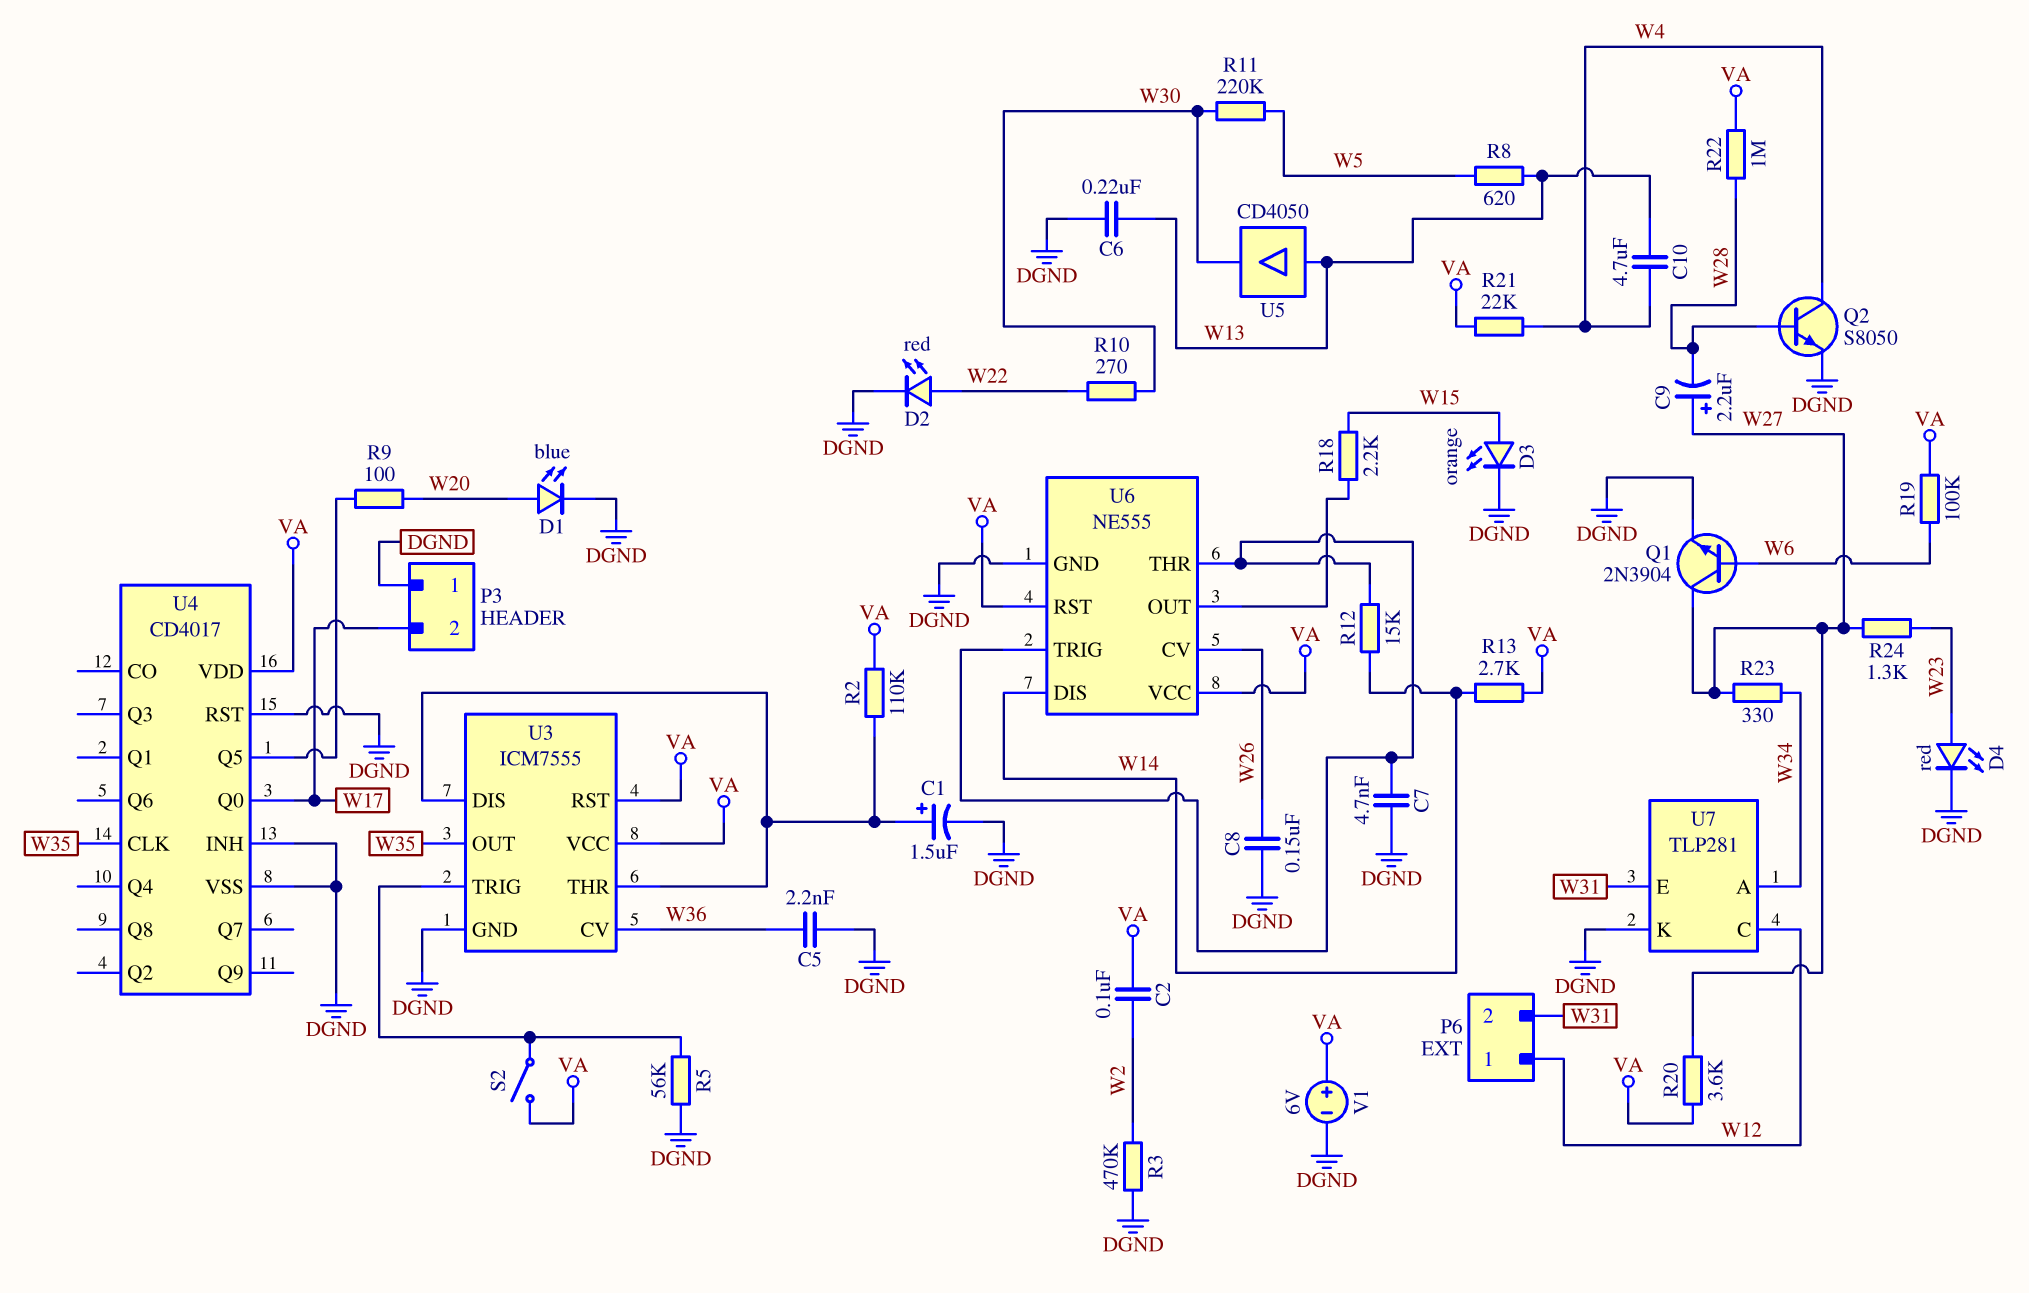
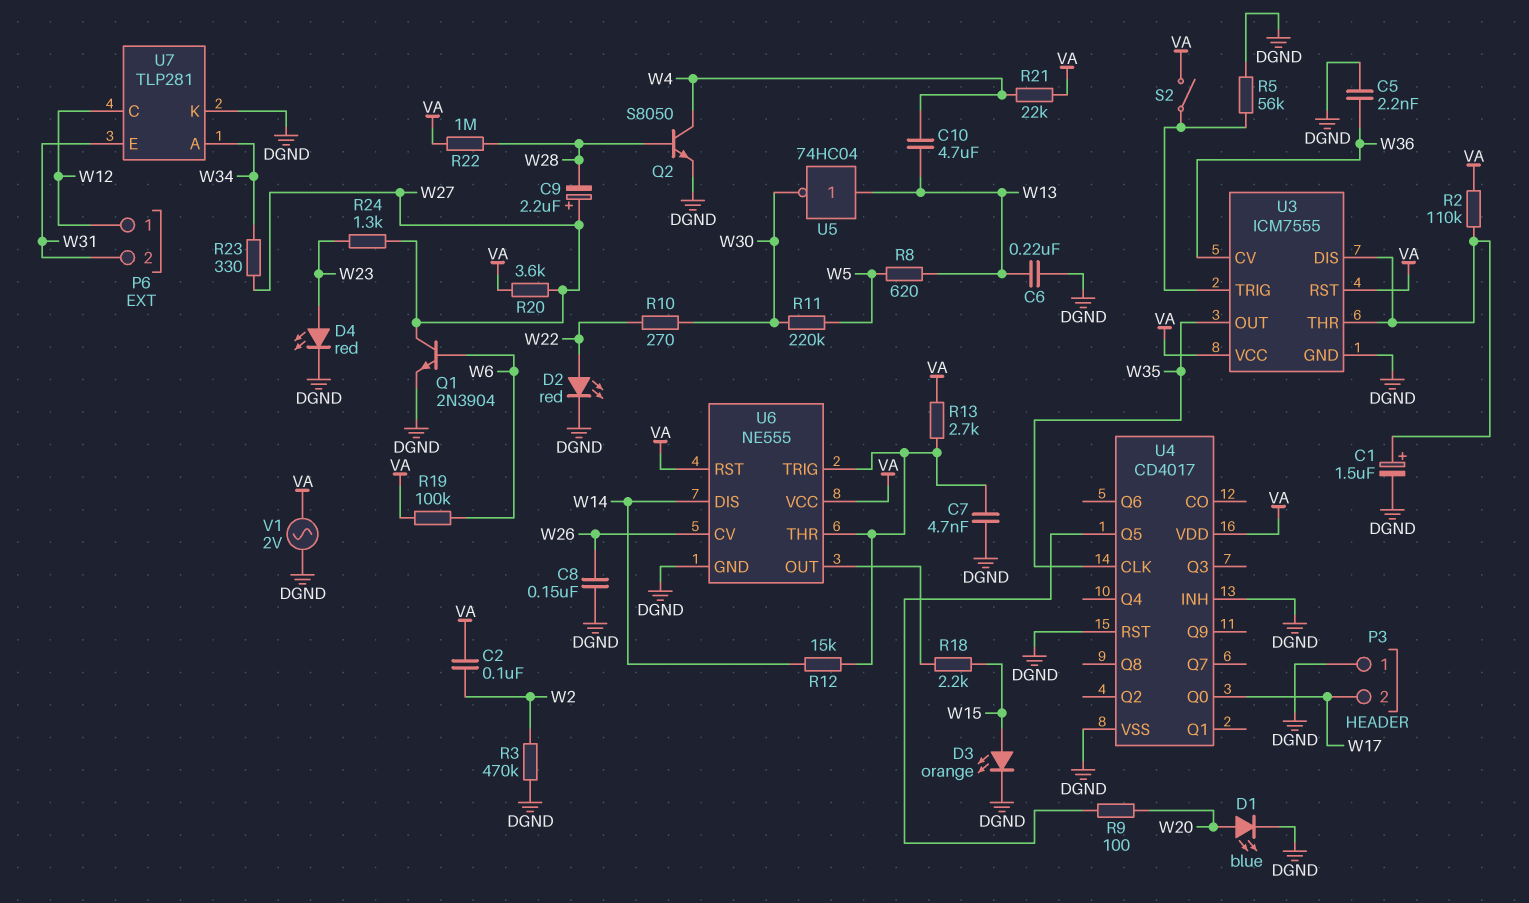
R13: 2.7k (VA, W14) -> 2.7k (U6/THR, VA)
U5: buffer CD4050 (in W13, out W30) -> NOT 74HC04 (in W13, out W30)
V1: 6V (plus VA, minus DGND) -> AC 2V (DGND, VA)

